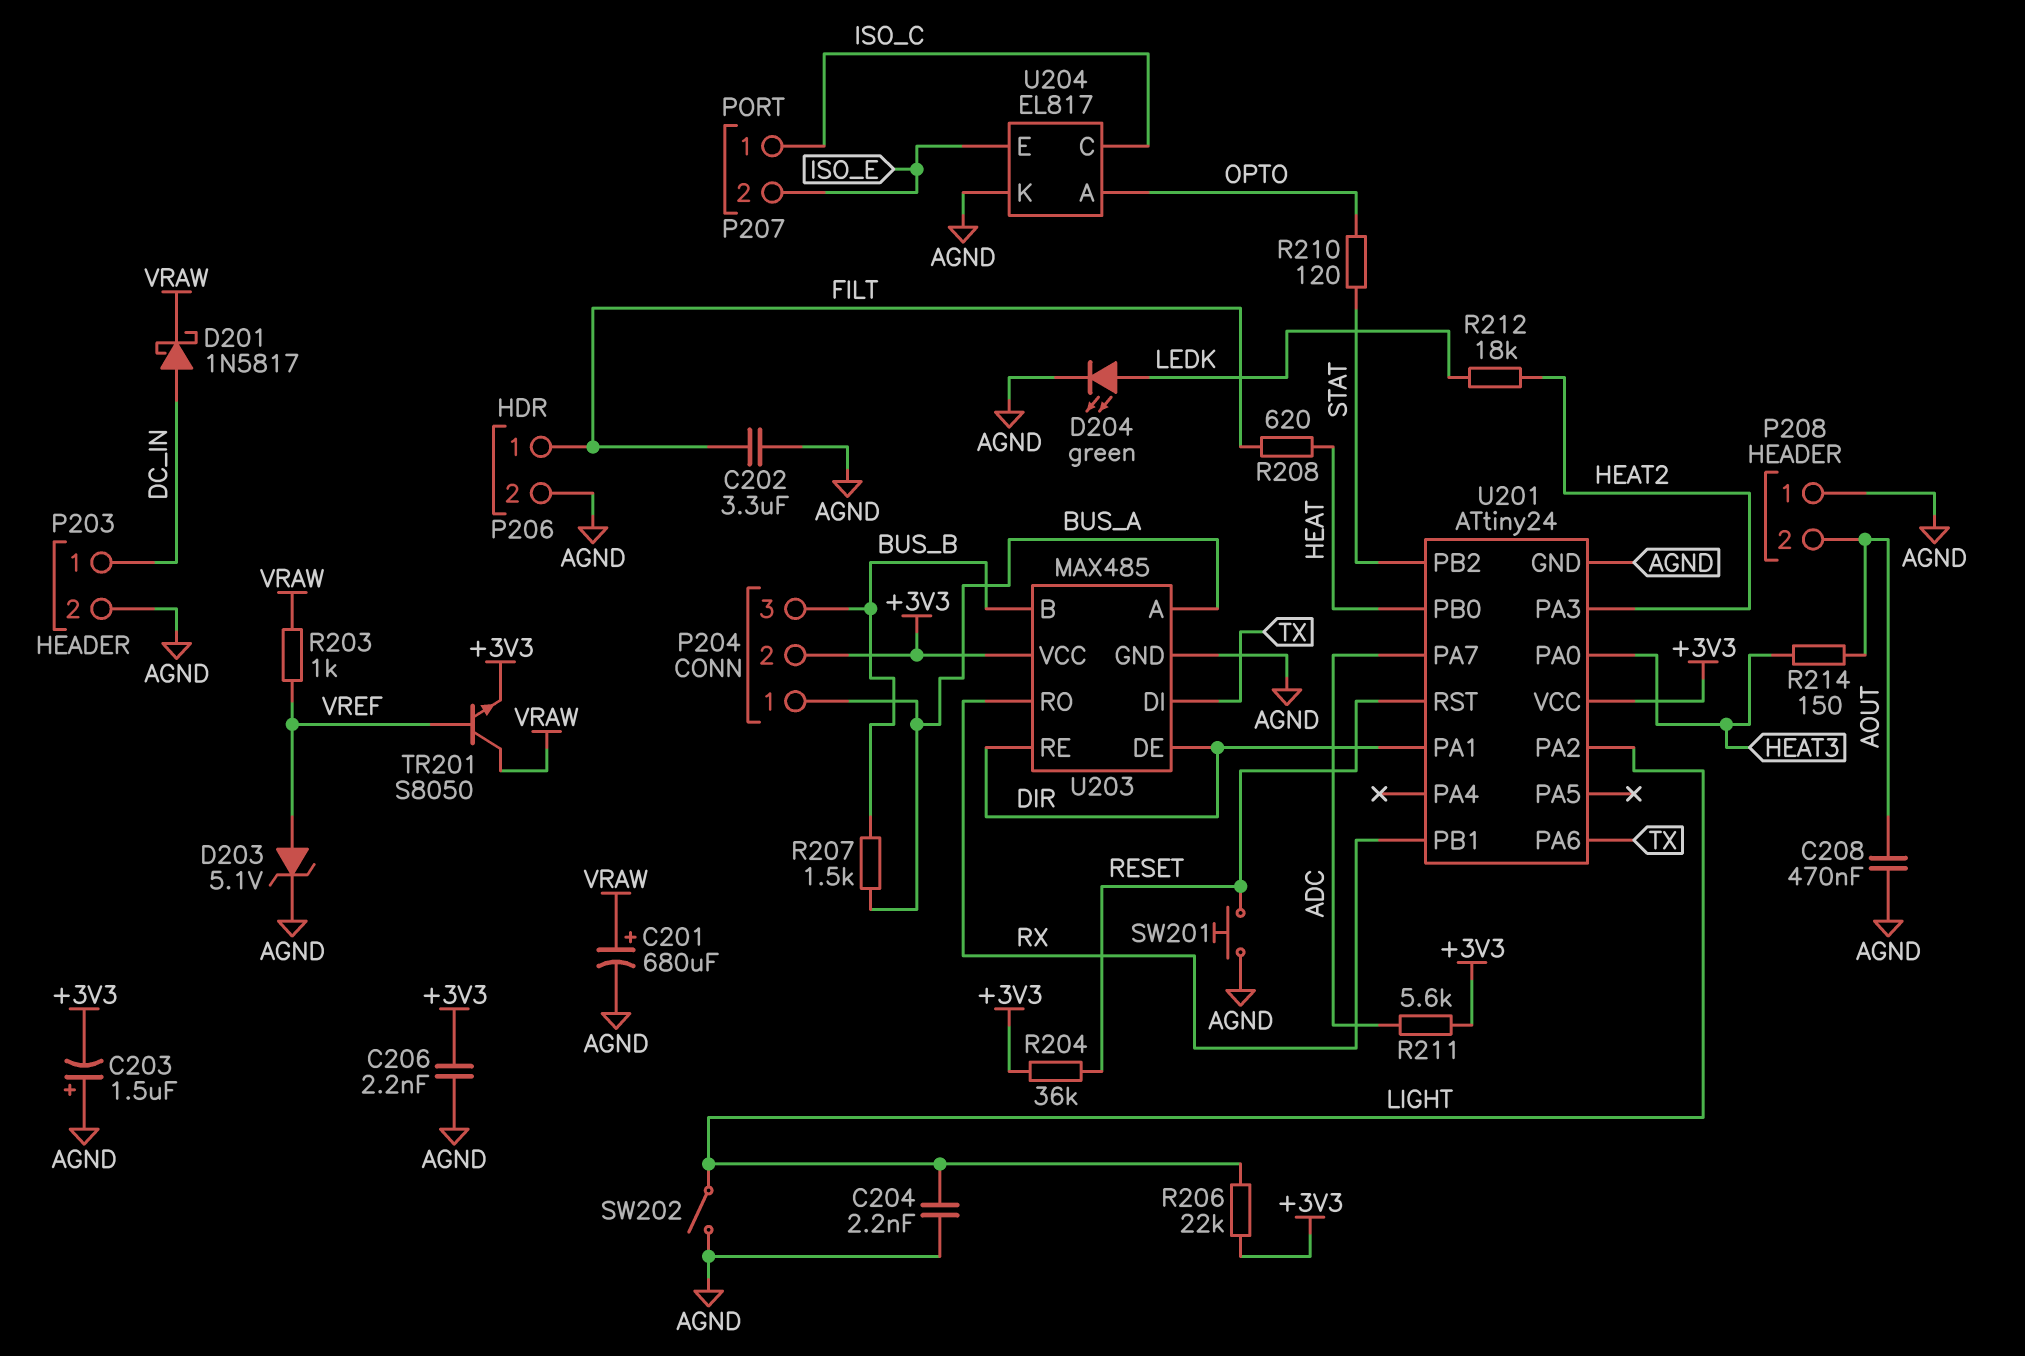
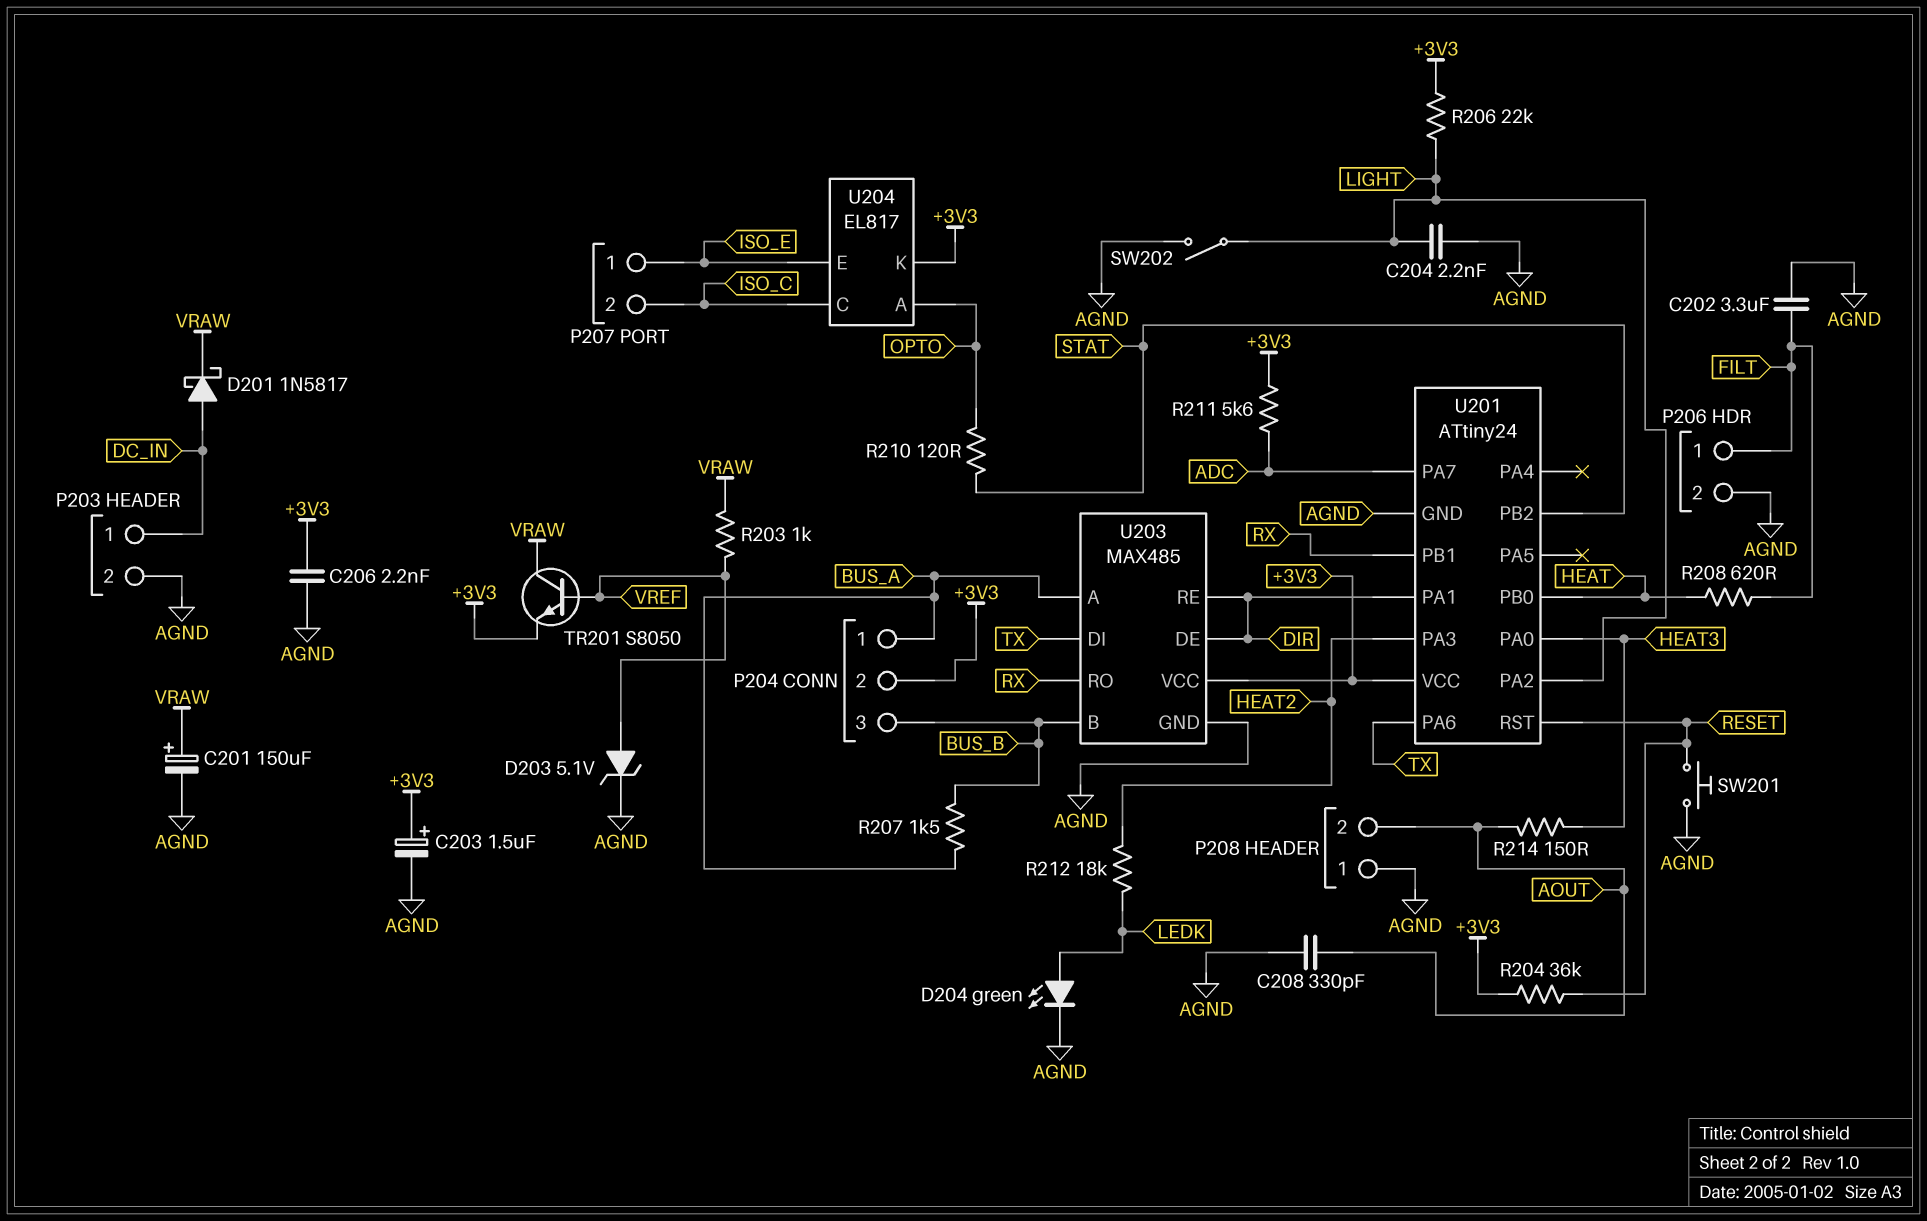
C201: 680uF (plus VRAW, minus AGND) -> 150uF (plus VRAW, minus AGND)
C203: 1.5uF (plus AGND, minus +3V3) -> 1.5uF (plus +3V3, minus AGND)
C208: 470nF (AGND, AOUT) -> 330pF (AGND, AOUT)
P207 pin 1: ISO_C -> ISO_E
P207 pin 2: ISO_E -> ISO_C
U204 pin K: AGND -> +3V3

